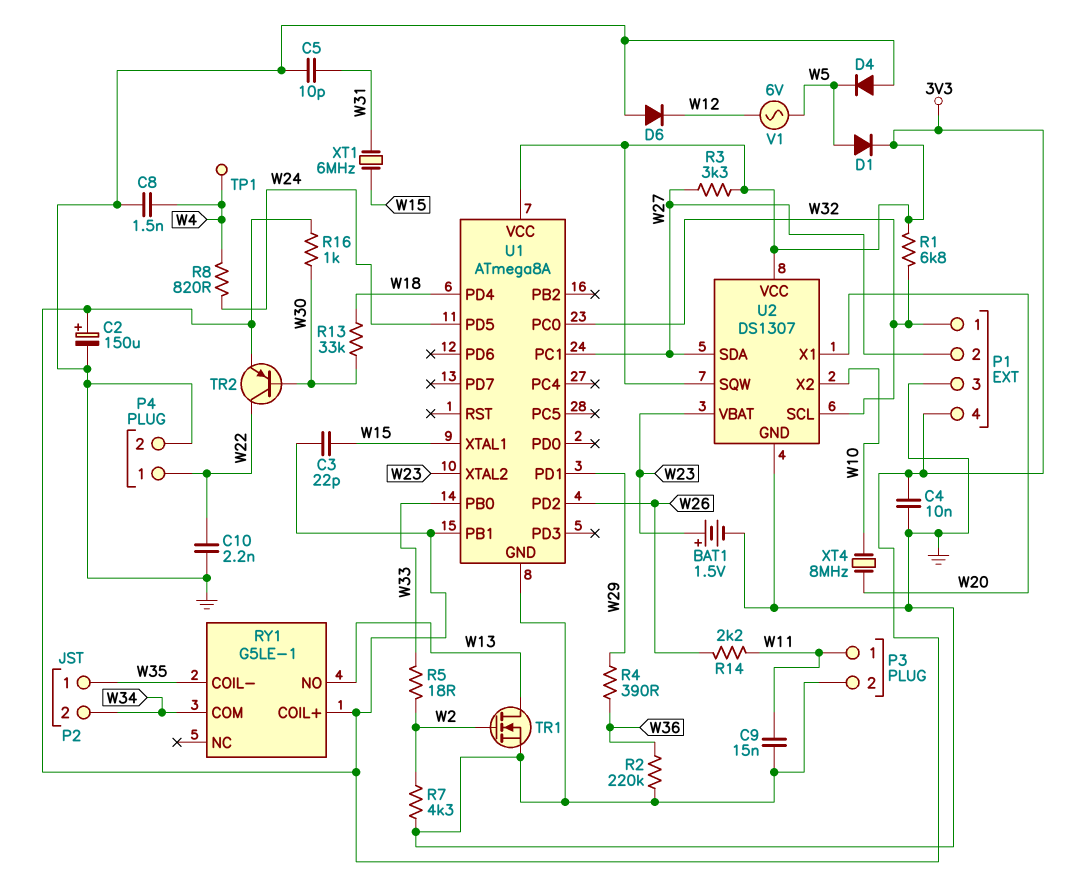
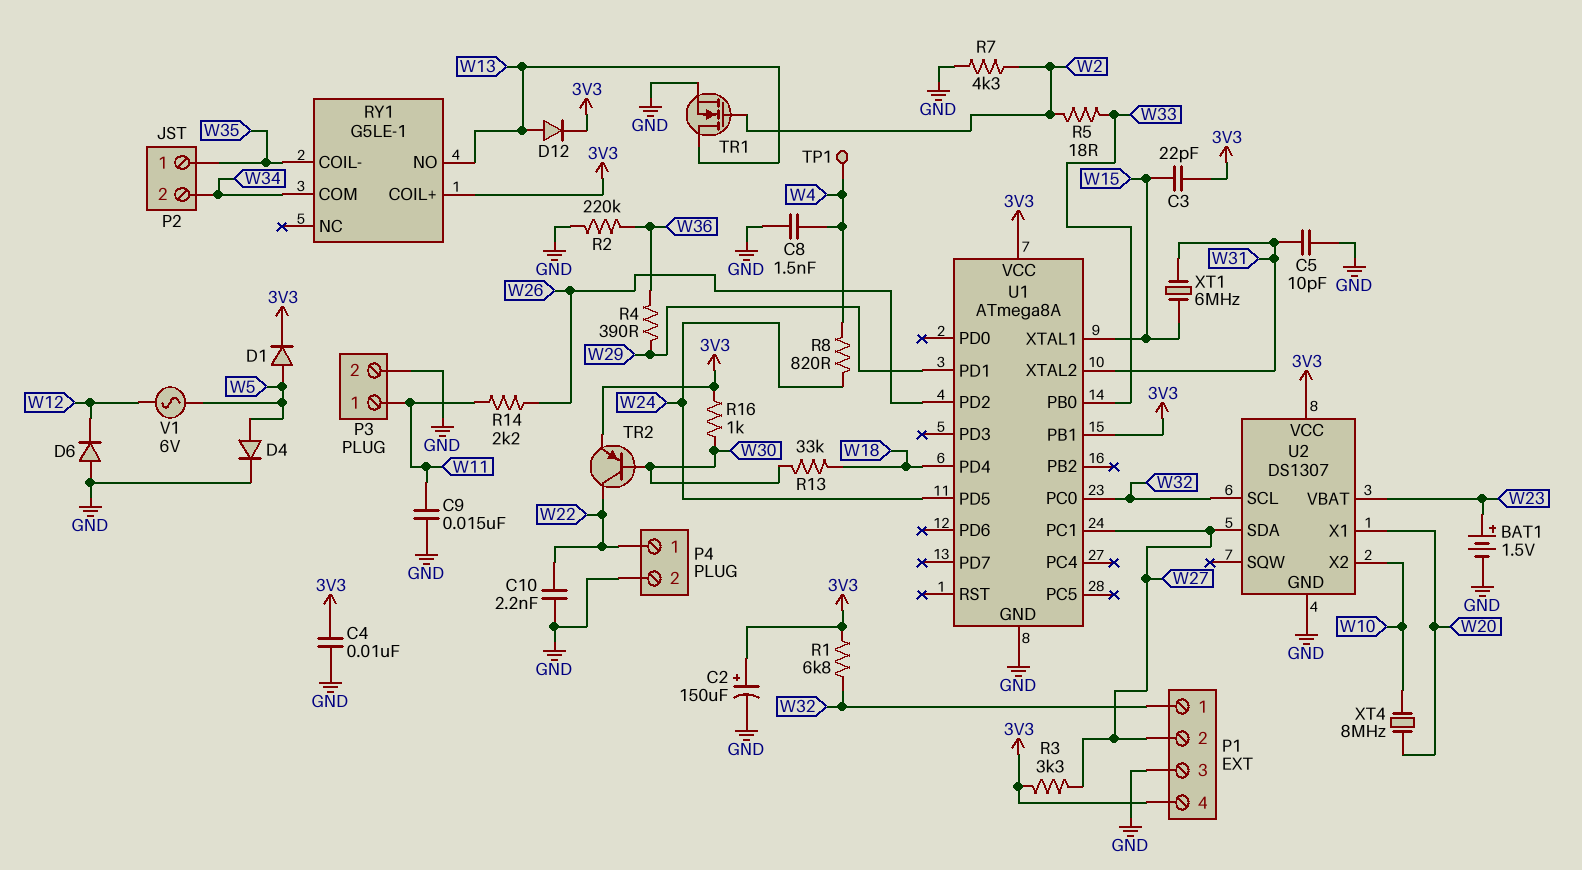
D4: diode (A GND, K W5) -> diode (A W5, K GND)
D12: none -> diode (A W13, K 3V3)
U1 pin XTAL2: W23 -> W31
U2 pin SQW: 3V3 -> none

